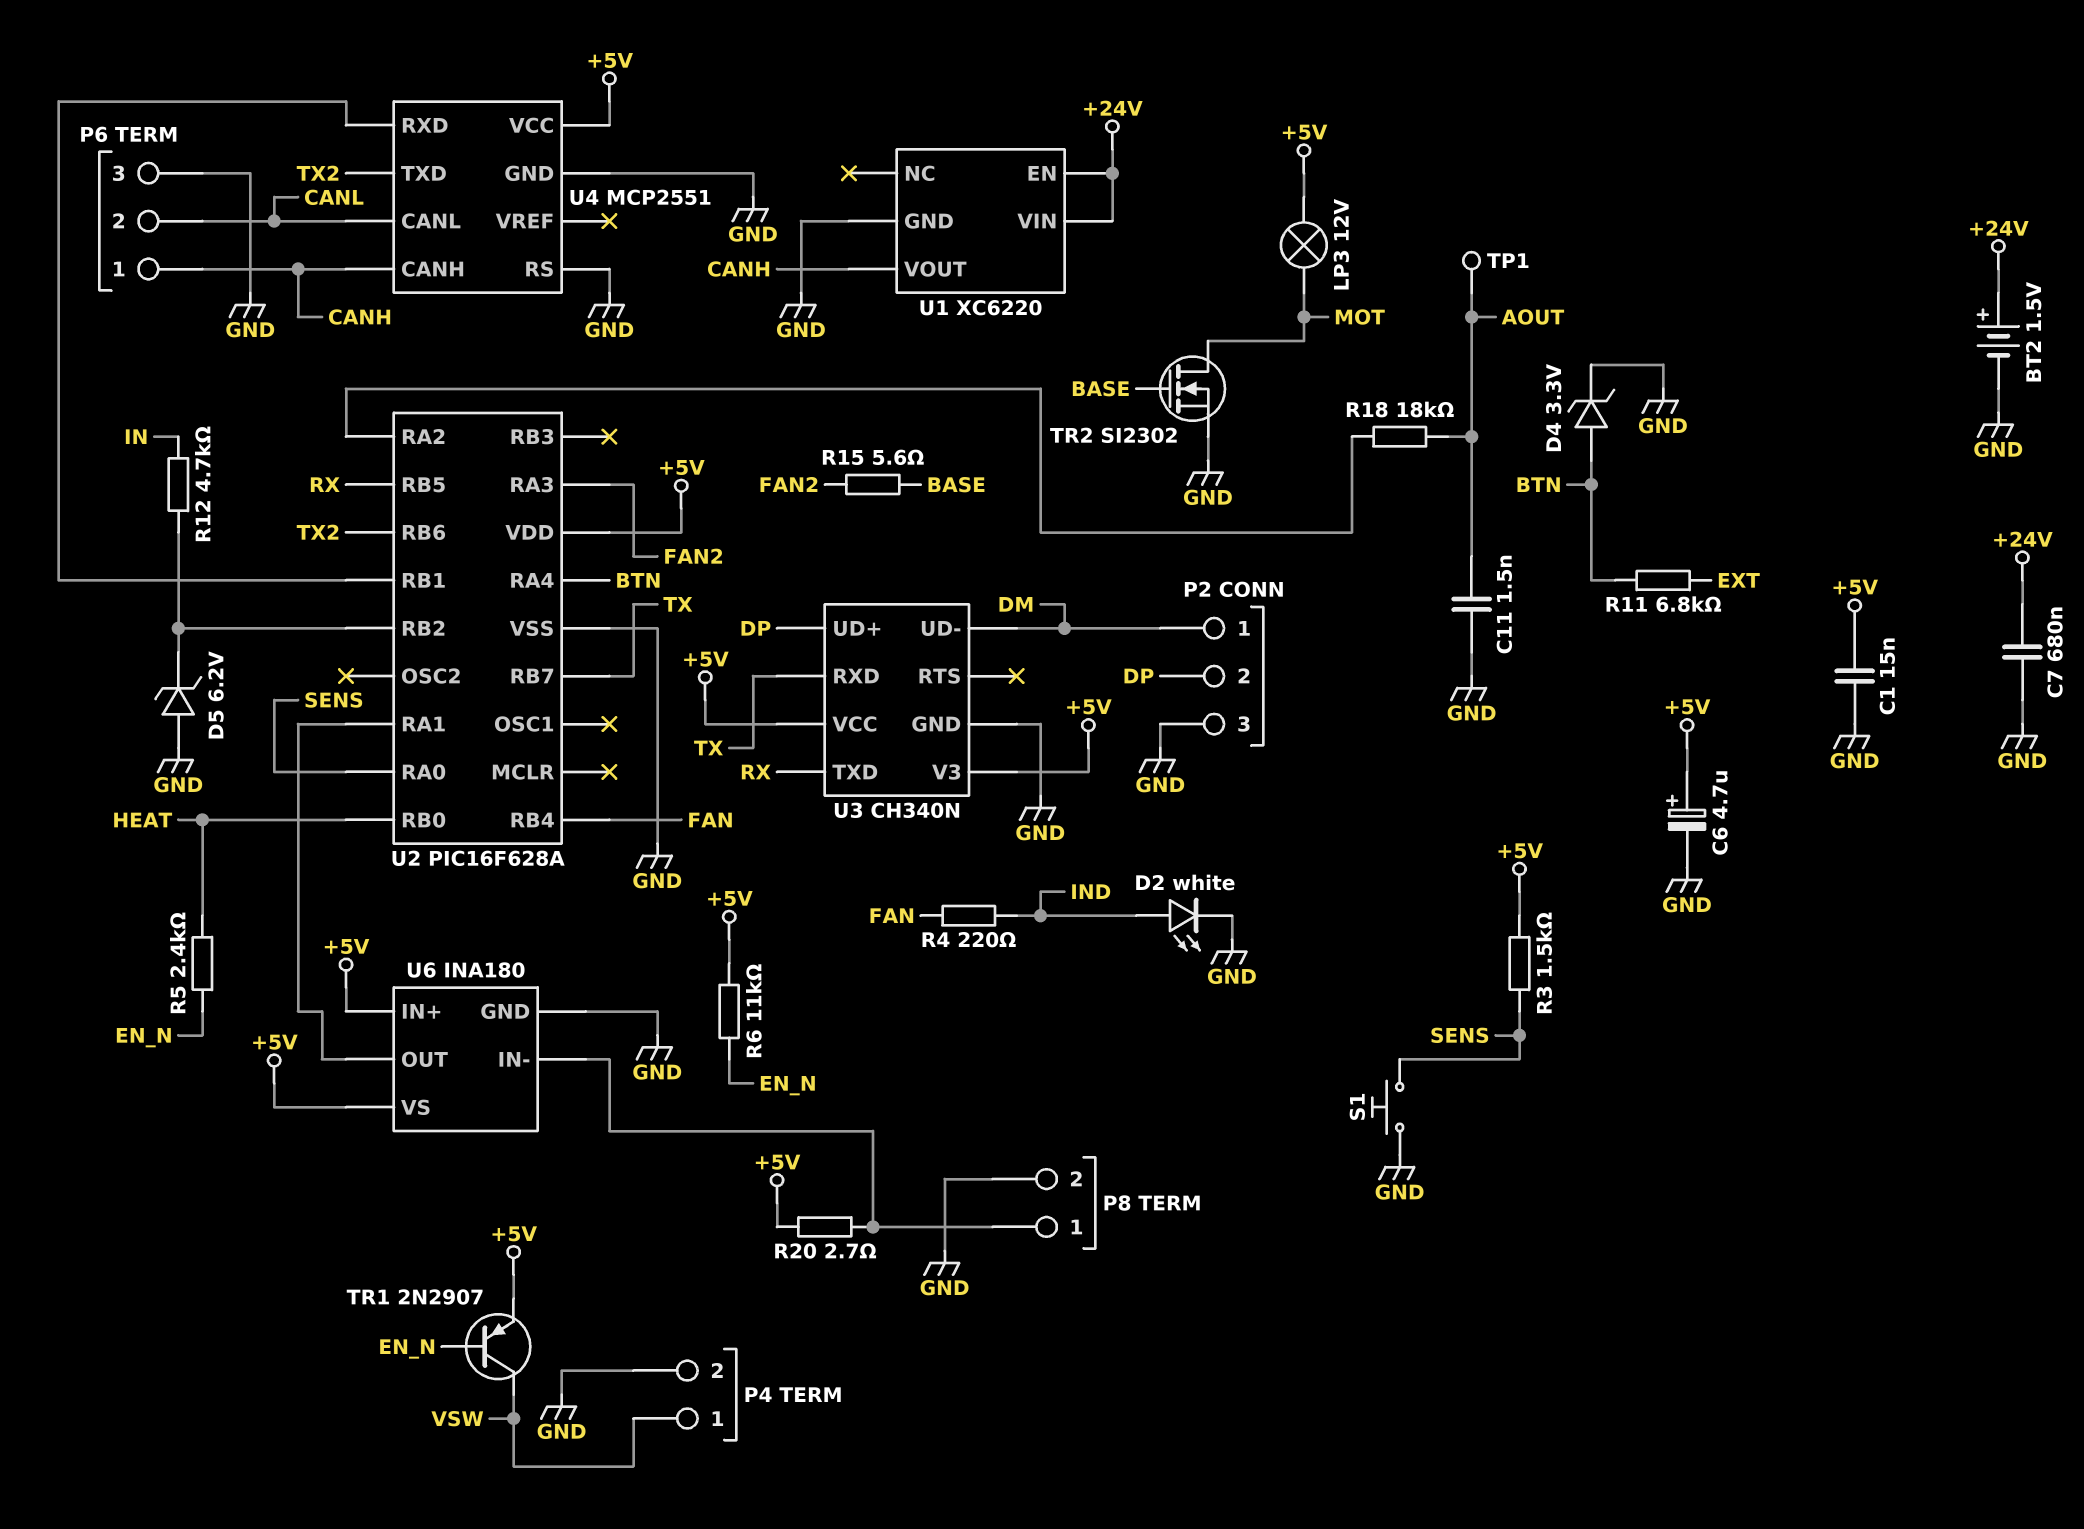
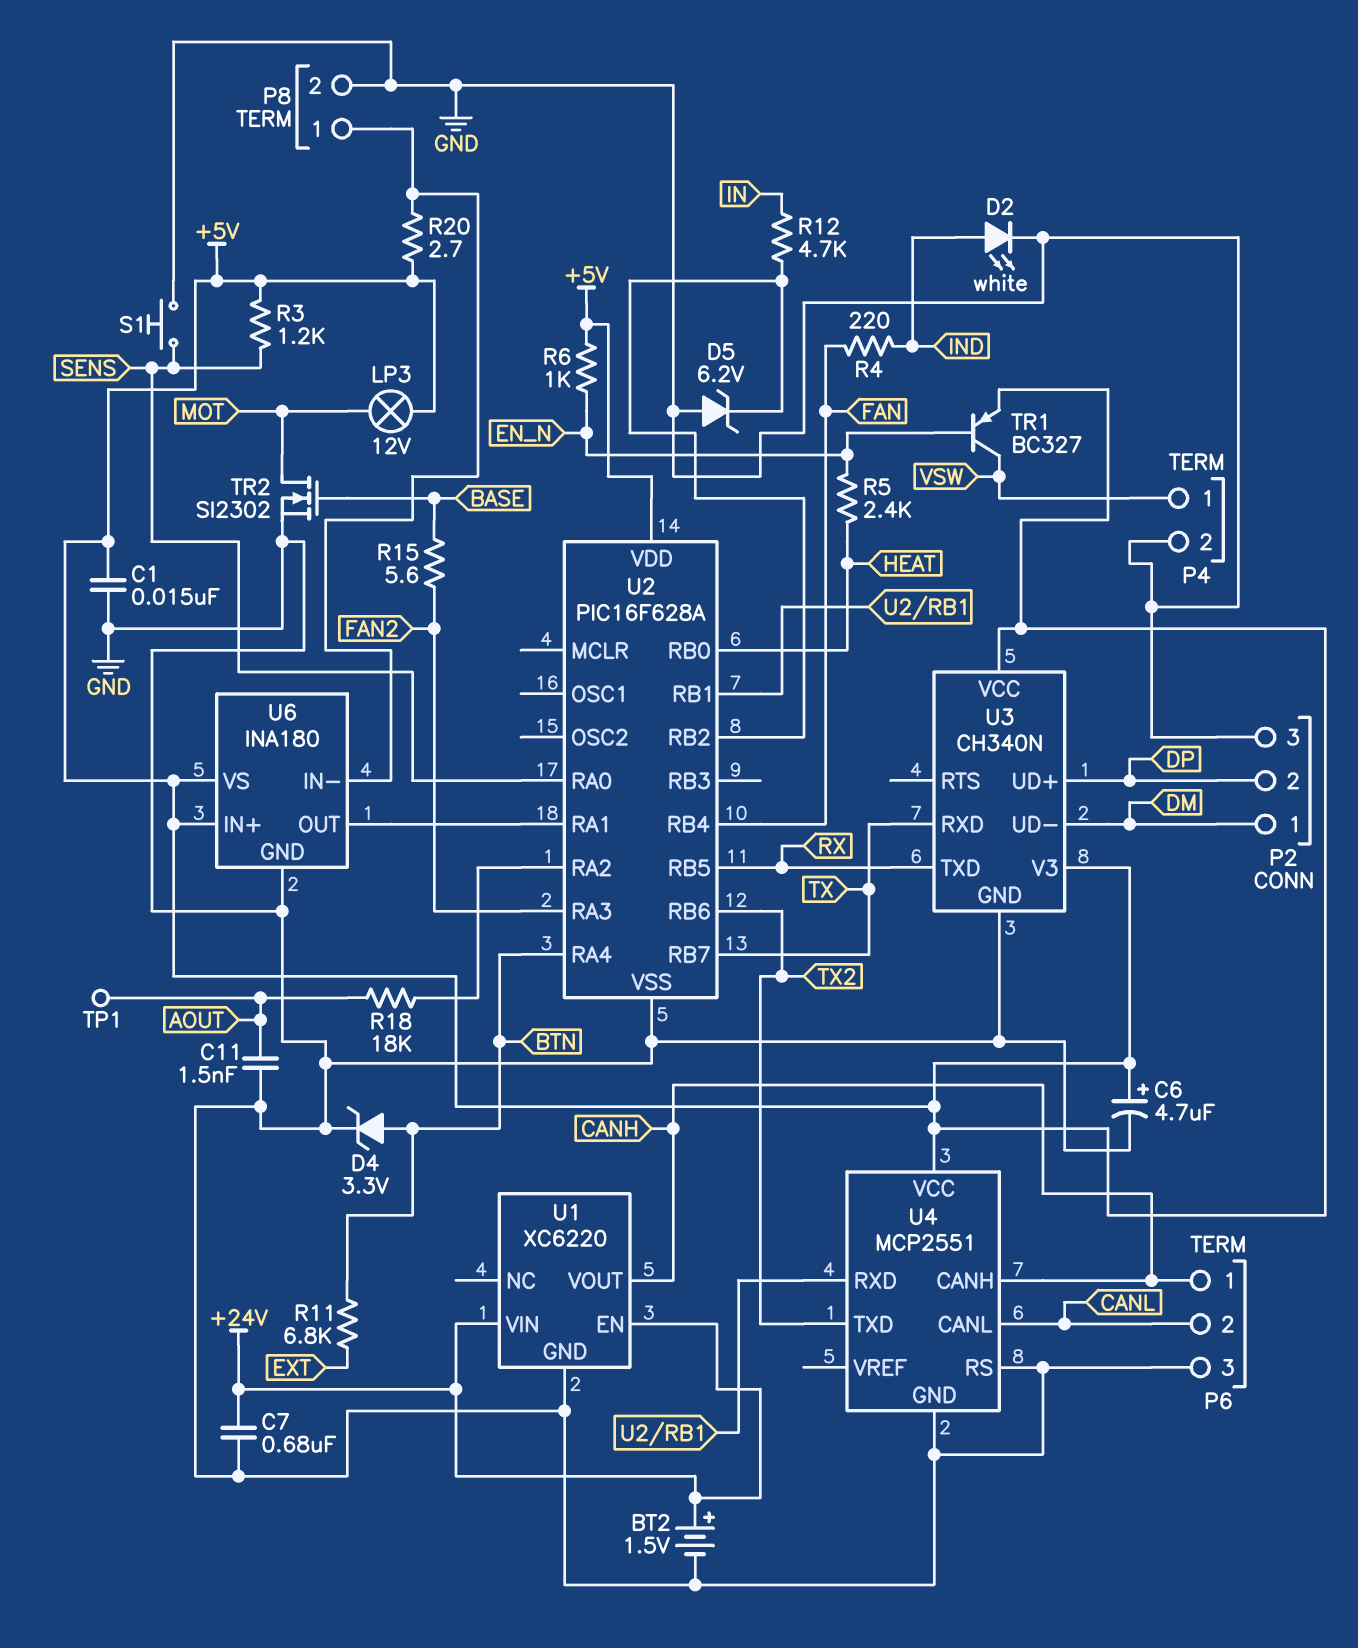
R3: 1.5k (+5V, SENS) -> 1.2k (+5V, SENS)
R6: 11k (+5V, EN_N) -> 1k (+5V, EN_N)
TR1: PNP 2N2907 (B EN_N, C VSW, E +5V) -> PNP BC327 (B EN_N, C VSW, E +5V)

